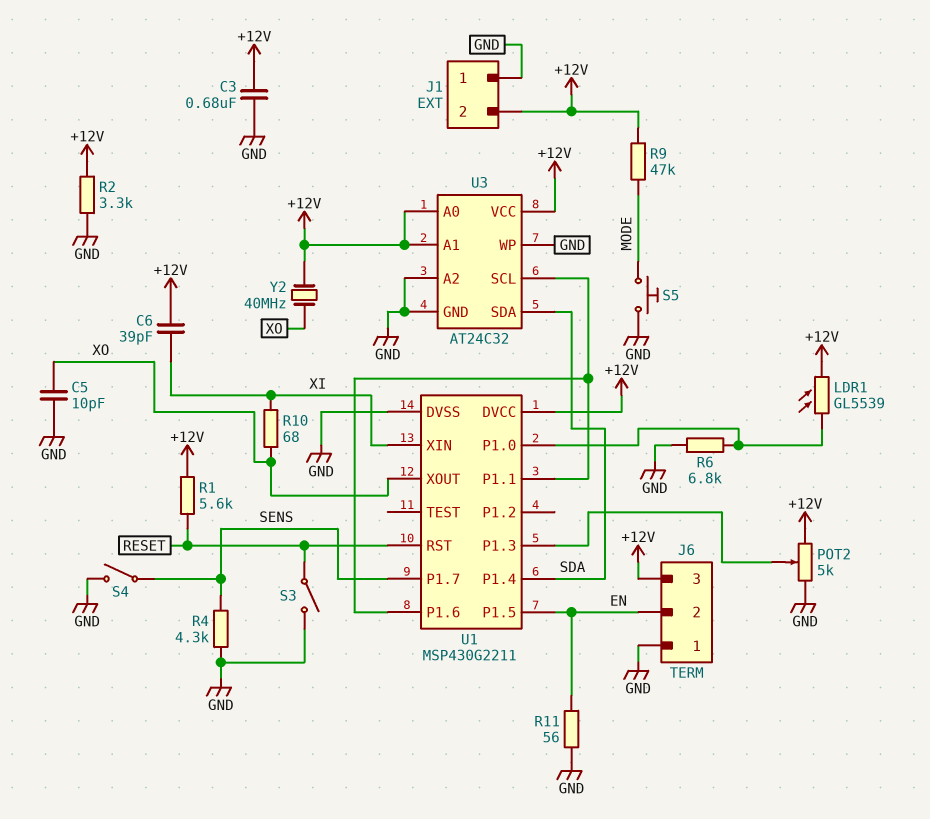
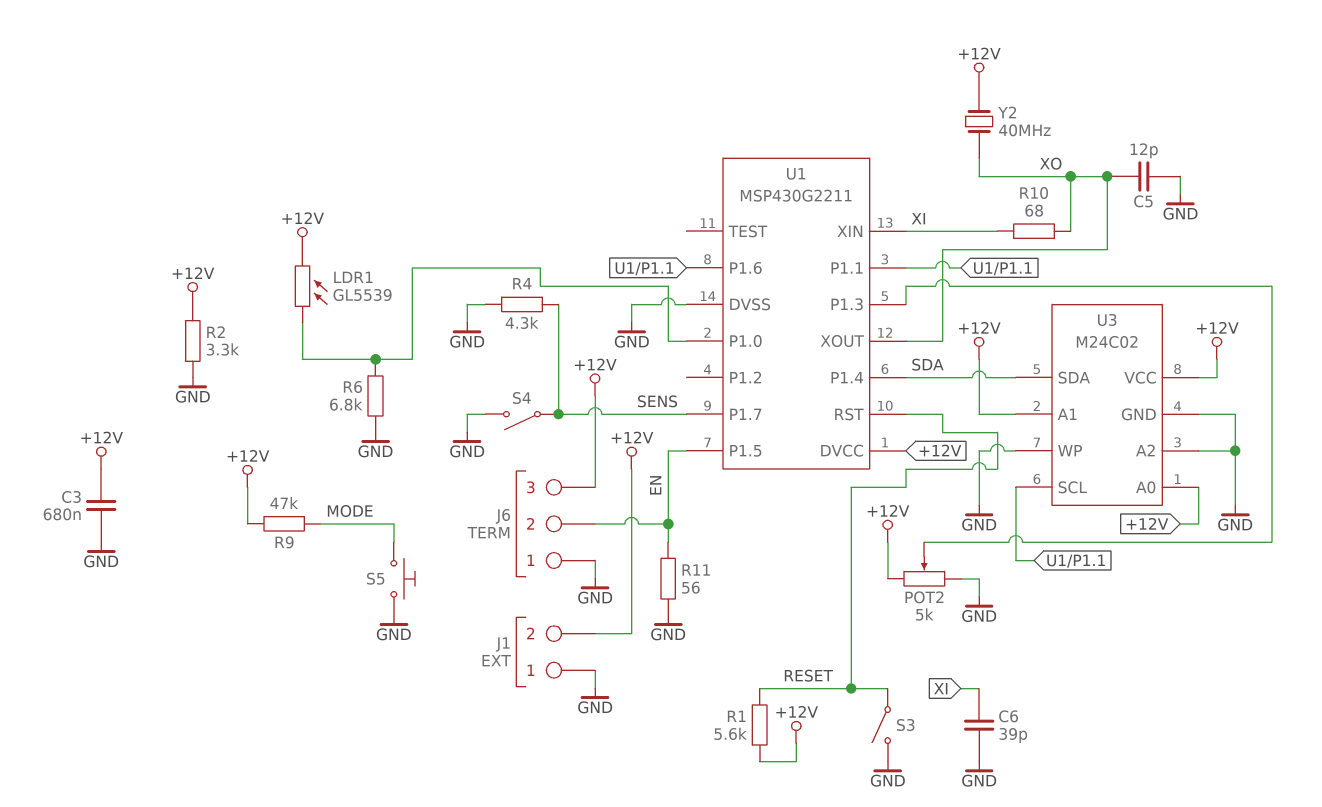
C5: 10pF (GND, XO) -> 12pF (GND, XO)
C6: 39pF (+12V, XI) -> 39pF (GND, XI)
U3: AT24C32 -> M24C02

